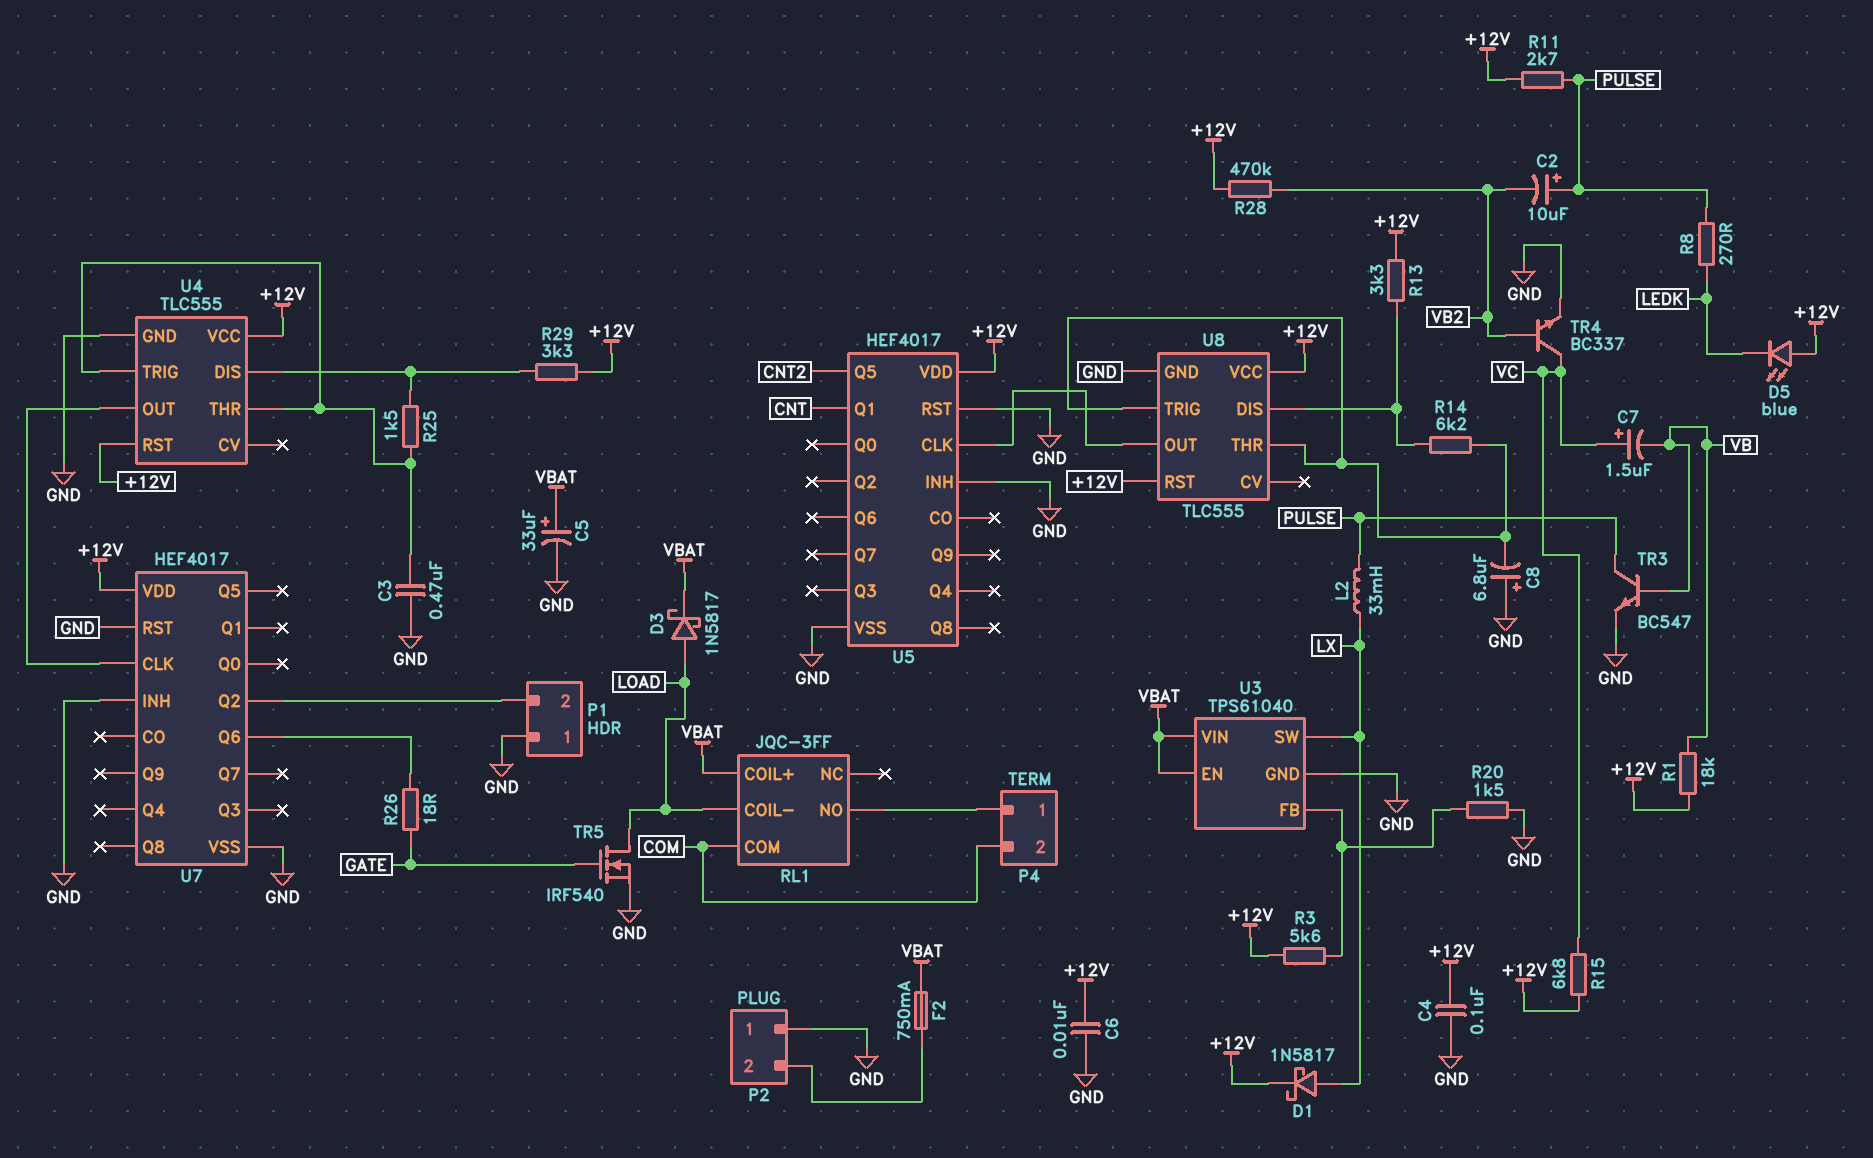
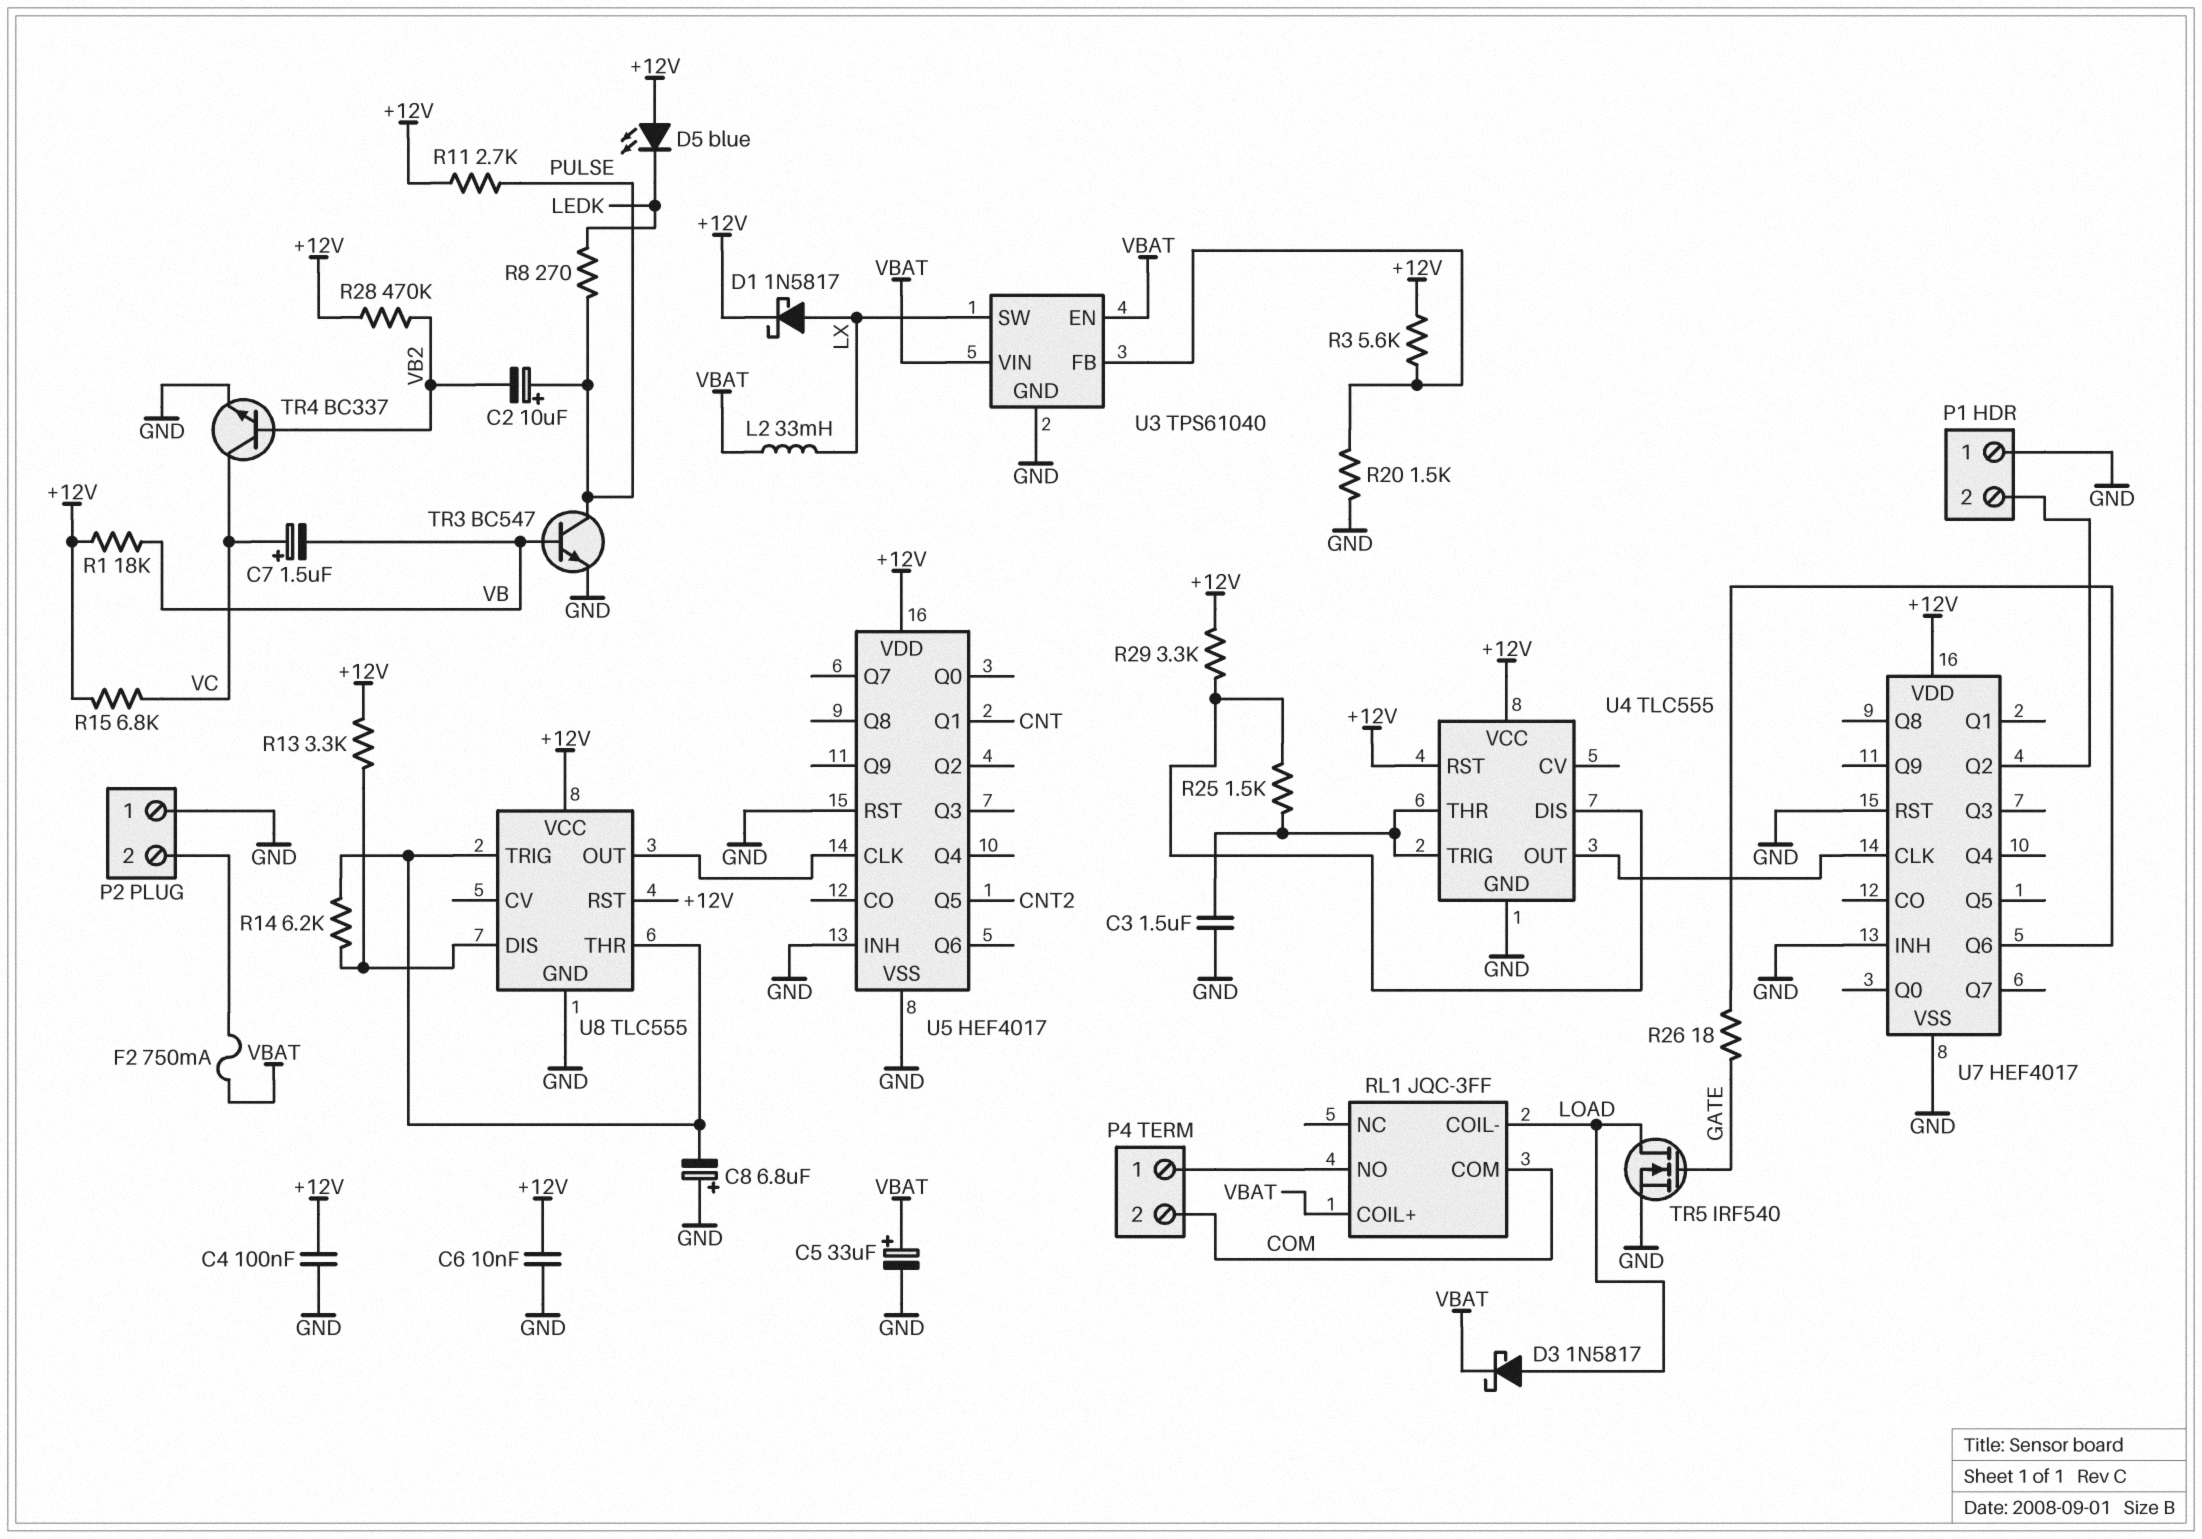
C3: 470nF (GND, U4/THR) -> 1.5uF (GND, U4/THR)
L2: 33mH (LX, PULSE) -> 33mH (LX, VBAT)

